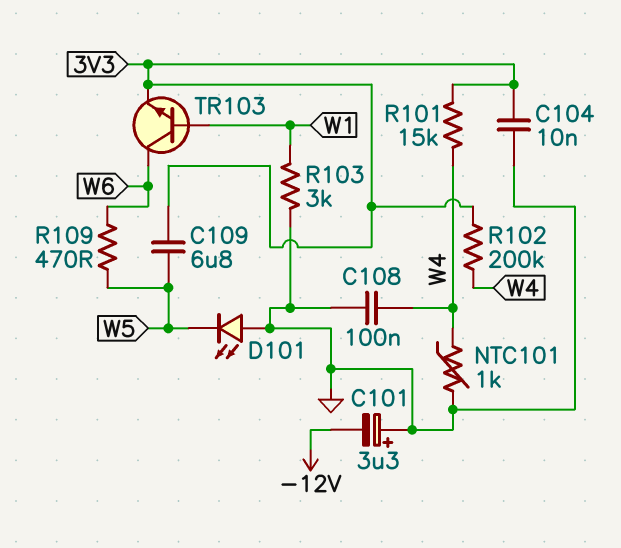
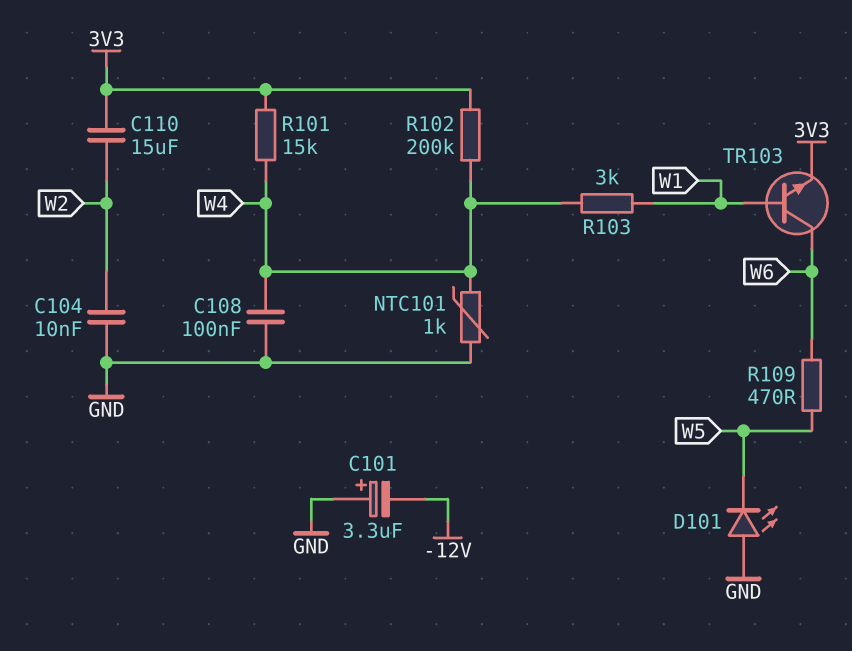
C104: 10nF (3V3, GND) -> 10nF (GND, W2)
C109: 6.8uF (3V3, W5) -> none
C110: none -> 15uF (3V3, W2)
R103: 3k (GND, W1) -> 3k (W1, W4)

